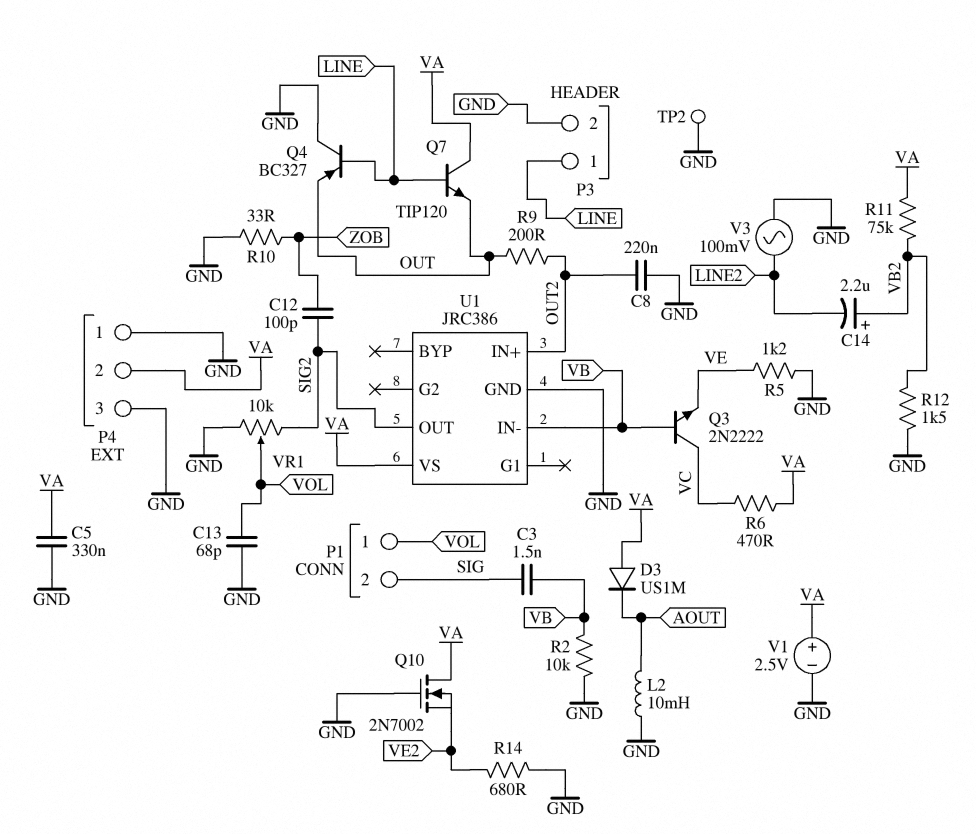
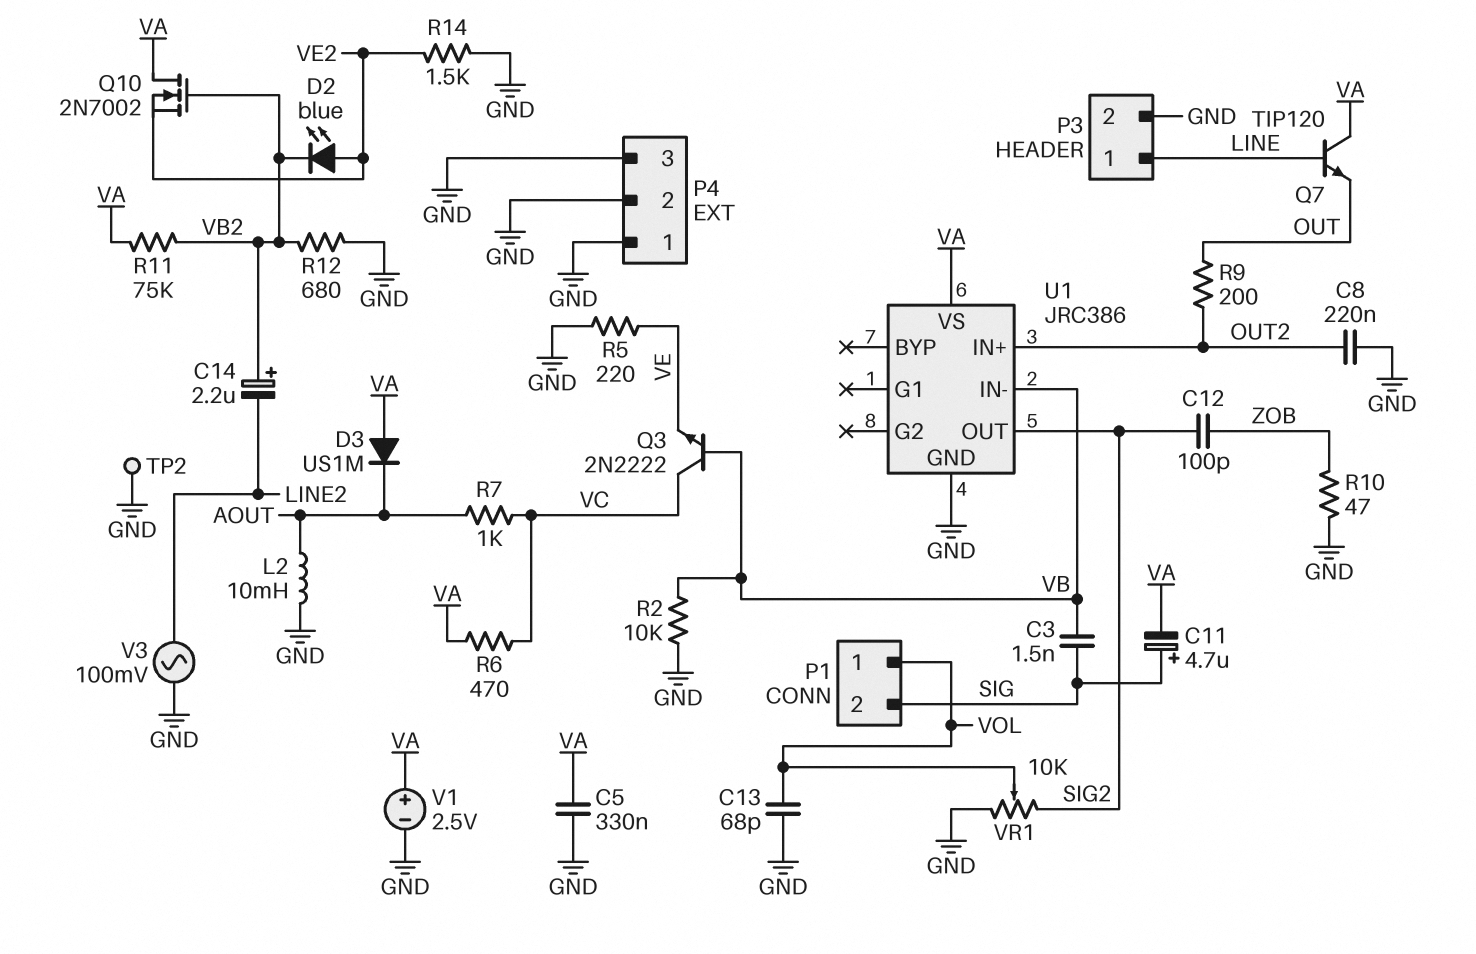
C11: none -> 4.7uF (plus SIG, minus VA)
D2: none -> LED blue (A VE2, K VB2)
P4 pin 2: VA -> GND
Q4: PNP BC327 (B LINE, C GND, E OUT) -> none
Q10: NMOS 2N7002 (G GND, D VA, S VE2) -> NMOS 2N7002 (G VB2, D VA, S VE2)
R5: 1.2k (GND, VE) -> 220 (GND, VE)
R7: none -> 1k (AOUT, VC)
R10: 33 (GND, ZOB) -> 47 (GND, ZOB)
R12: 1.5k (GND, VB2) -> 680 (GND, VB2)
R14: 680 (GND, VE2) -> 1.5k (GND, VE2)

